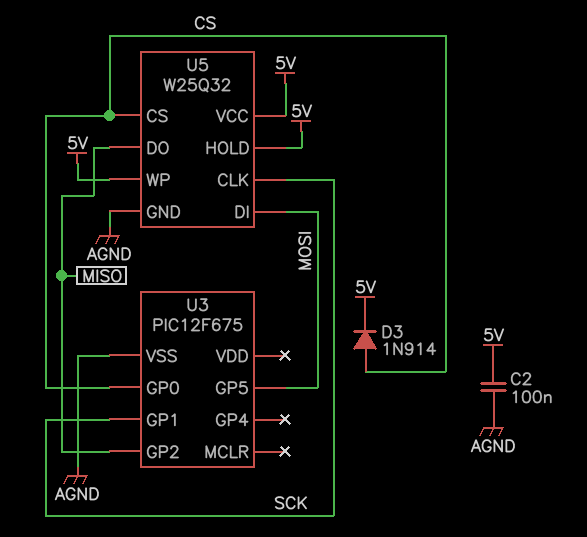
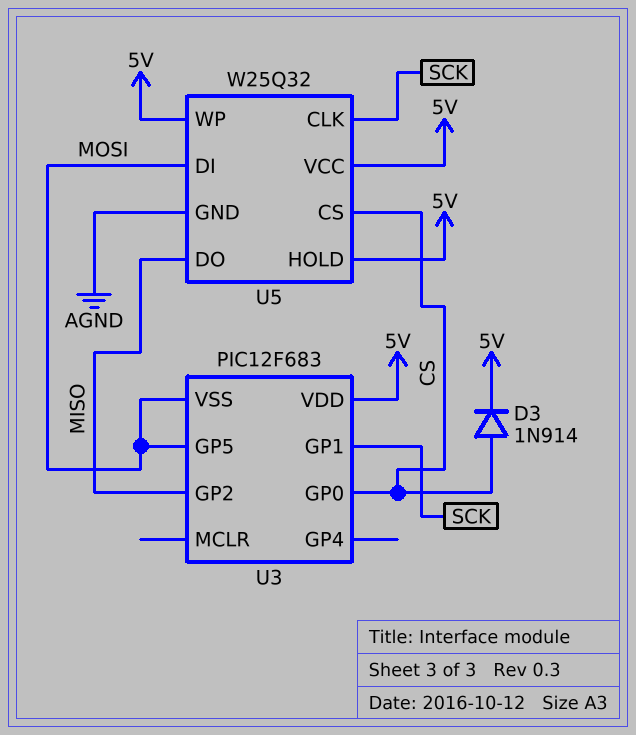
C2: 100nF (5V, AGND) -> none
U3: PIC12F675 -> PIC12F683
U3 pin VDD: none -> 5V
U3 pin VSS: AGND -> MOSI

